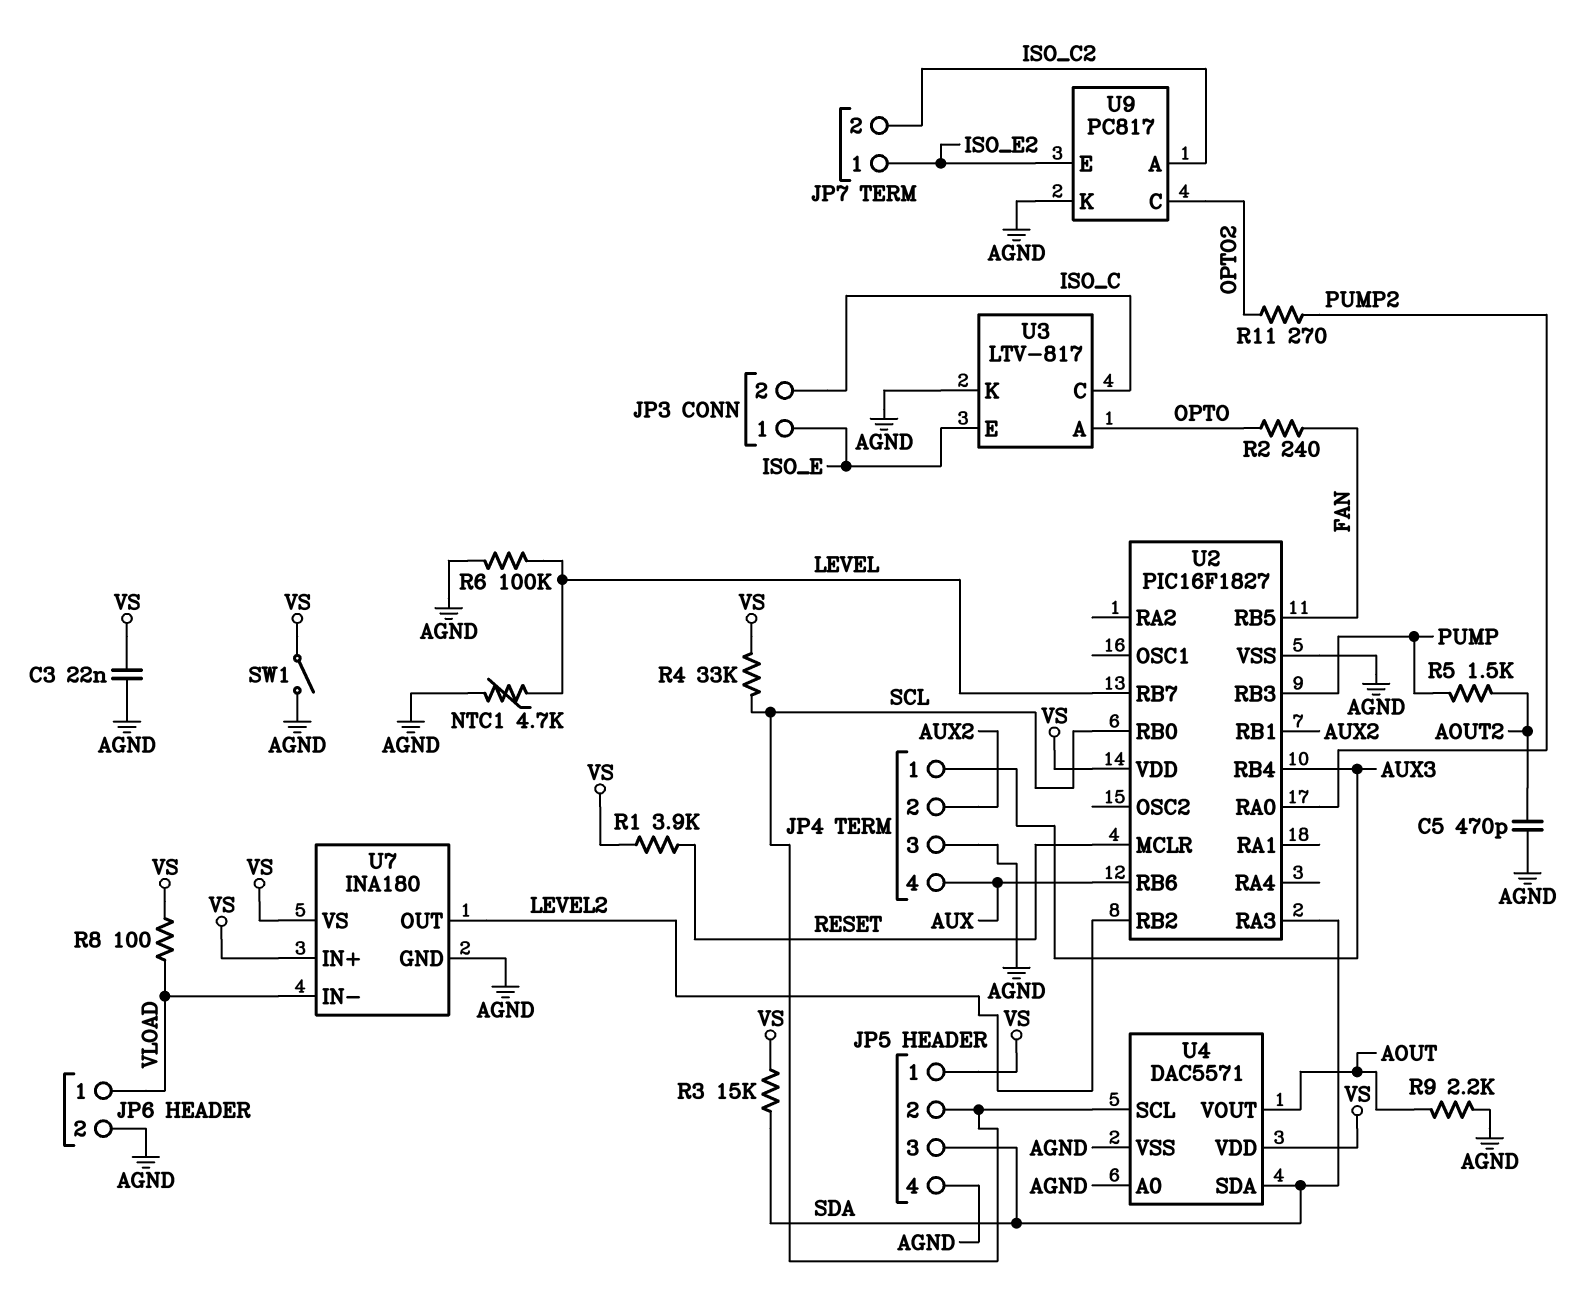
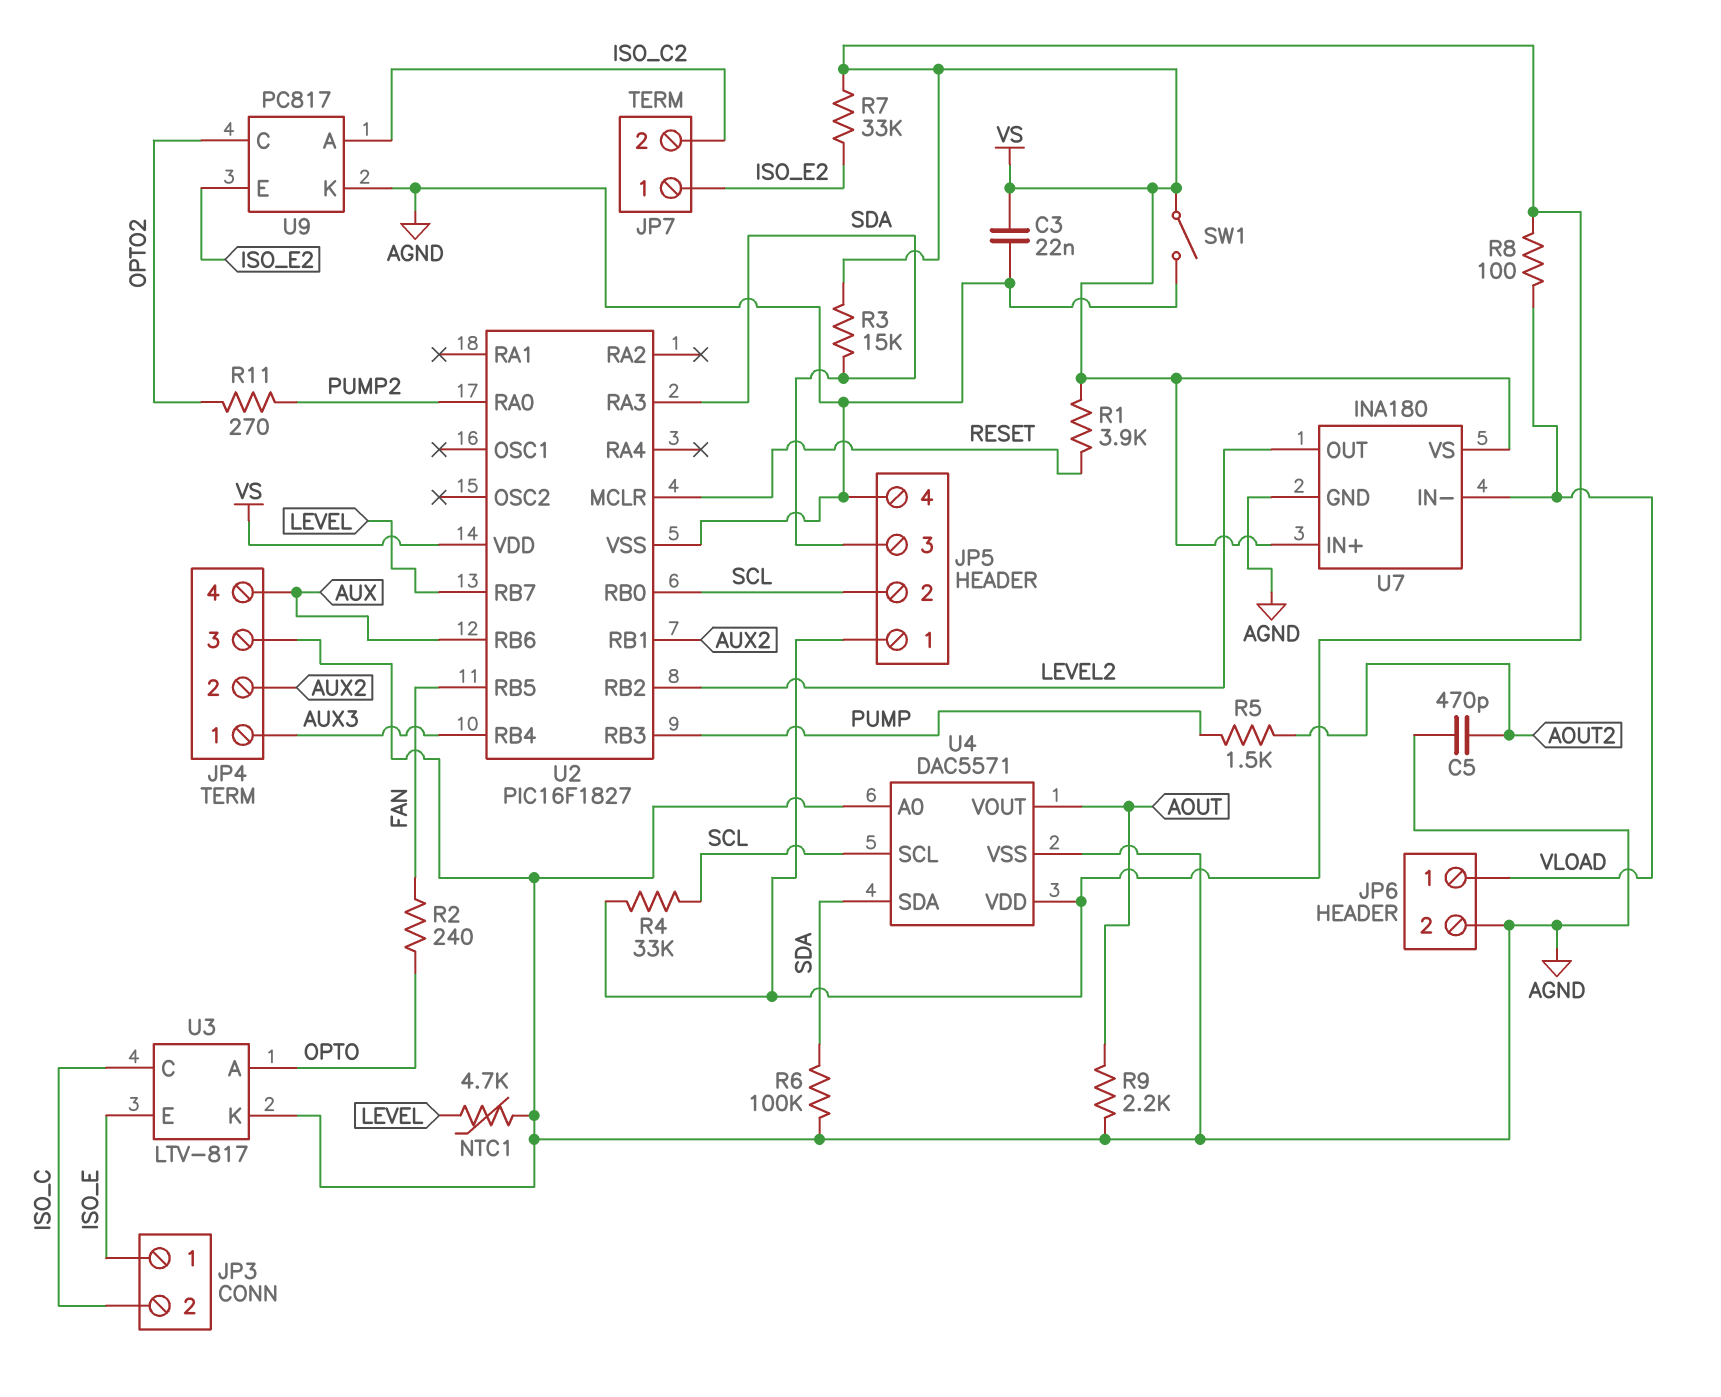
R6: 100k (AGND, LEVEL) -> 100k (AGND, SDA)
R7: none -> 33k (ISO_E2, VS)

